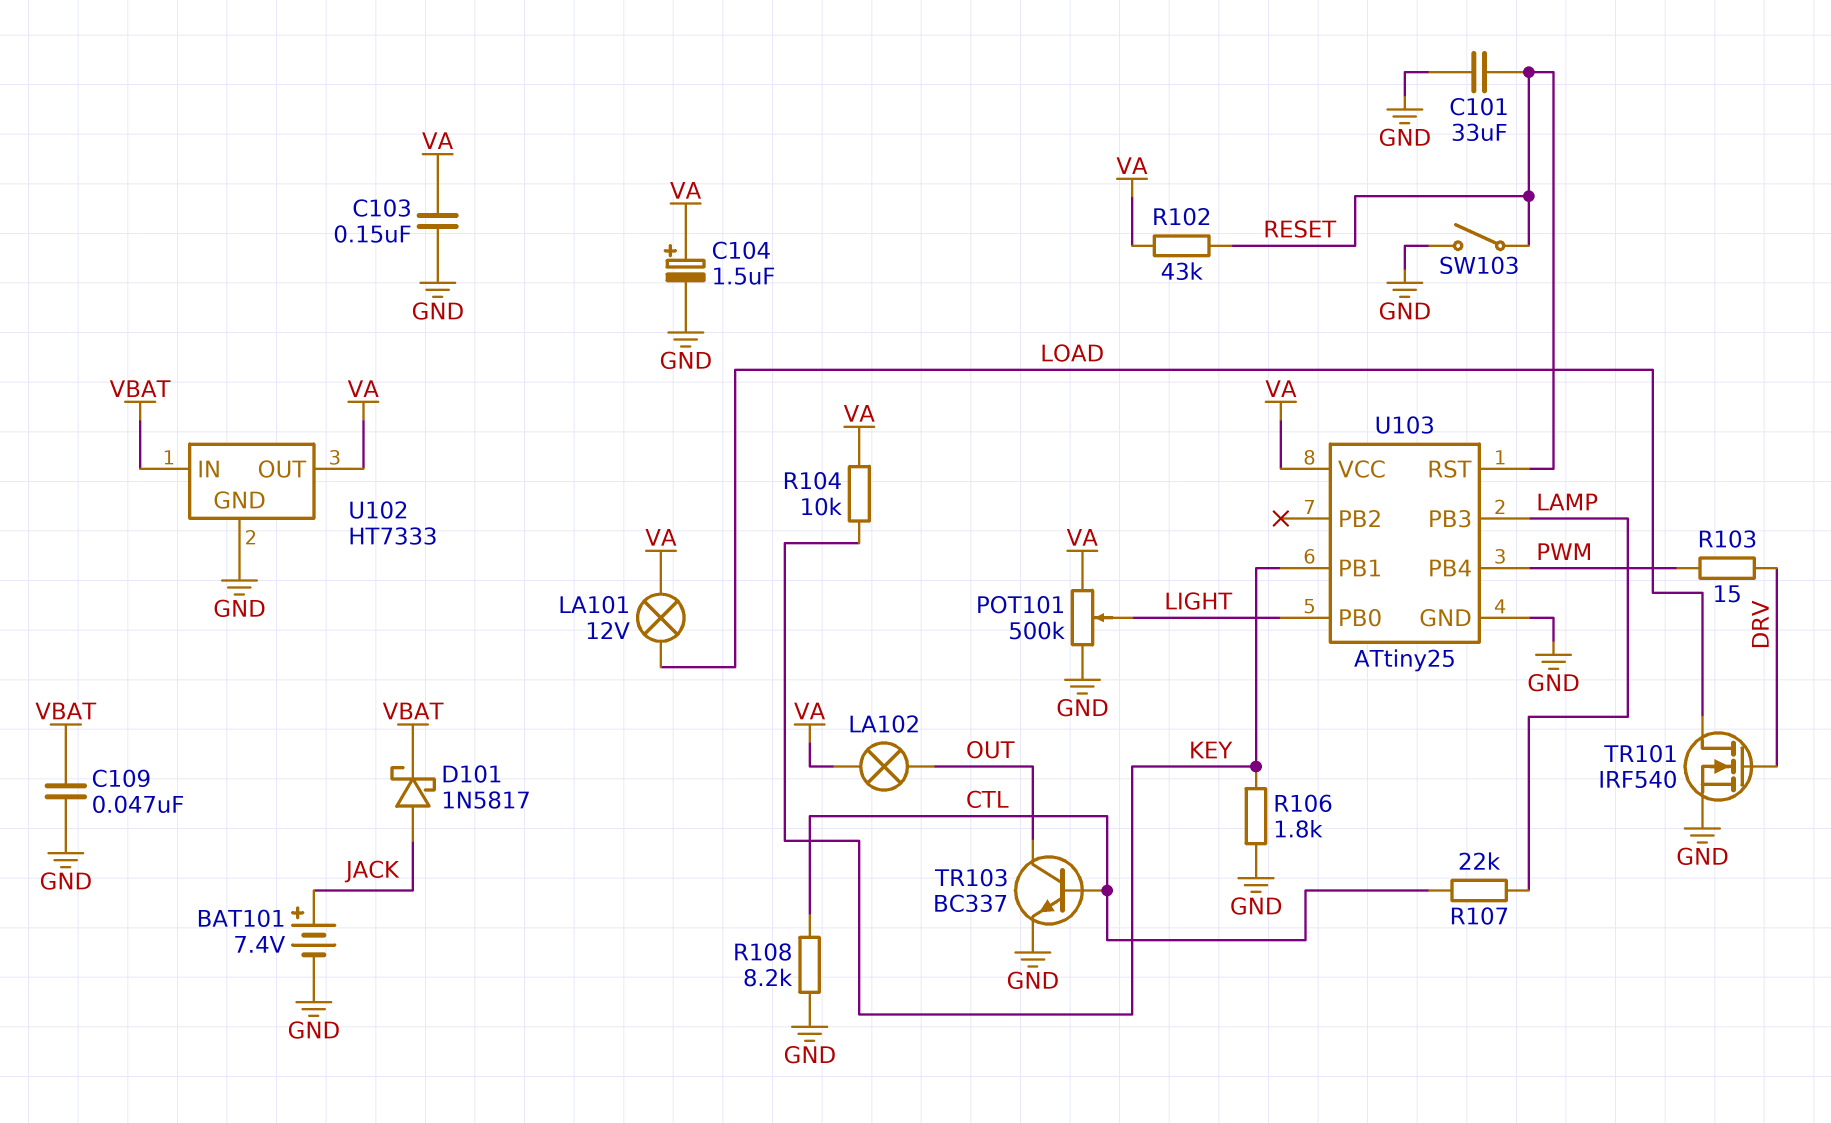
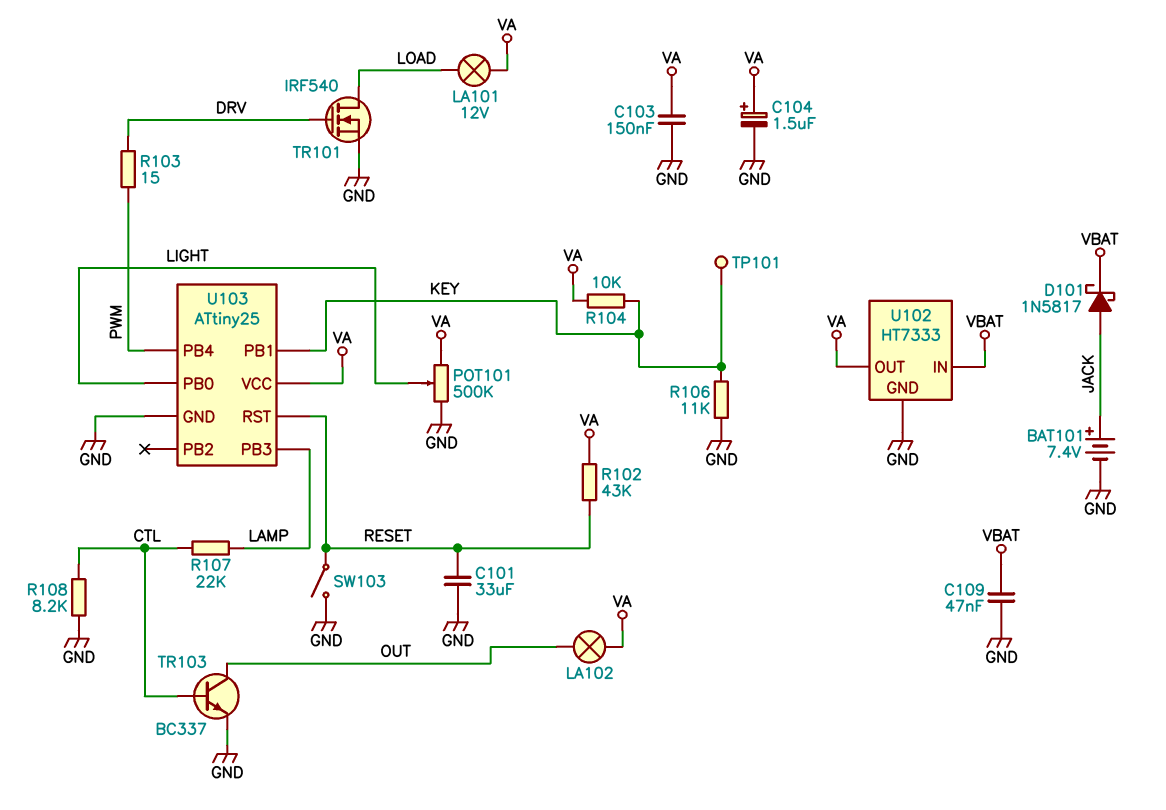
R106: 1.8k (GND, KEY) -> 11k (GND, KEY)
TP101: none -> test point (KEY)

